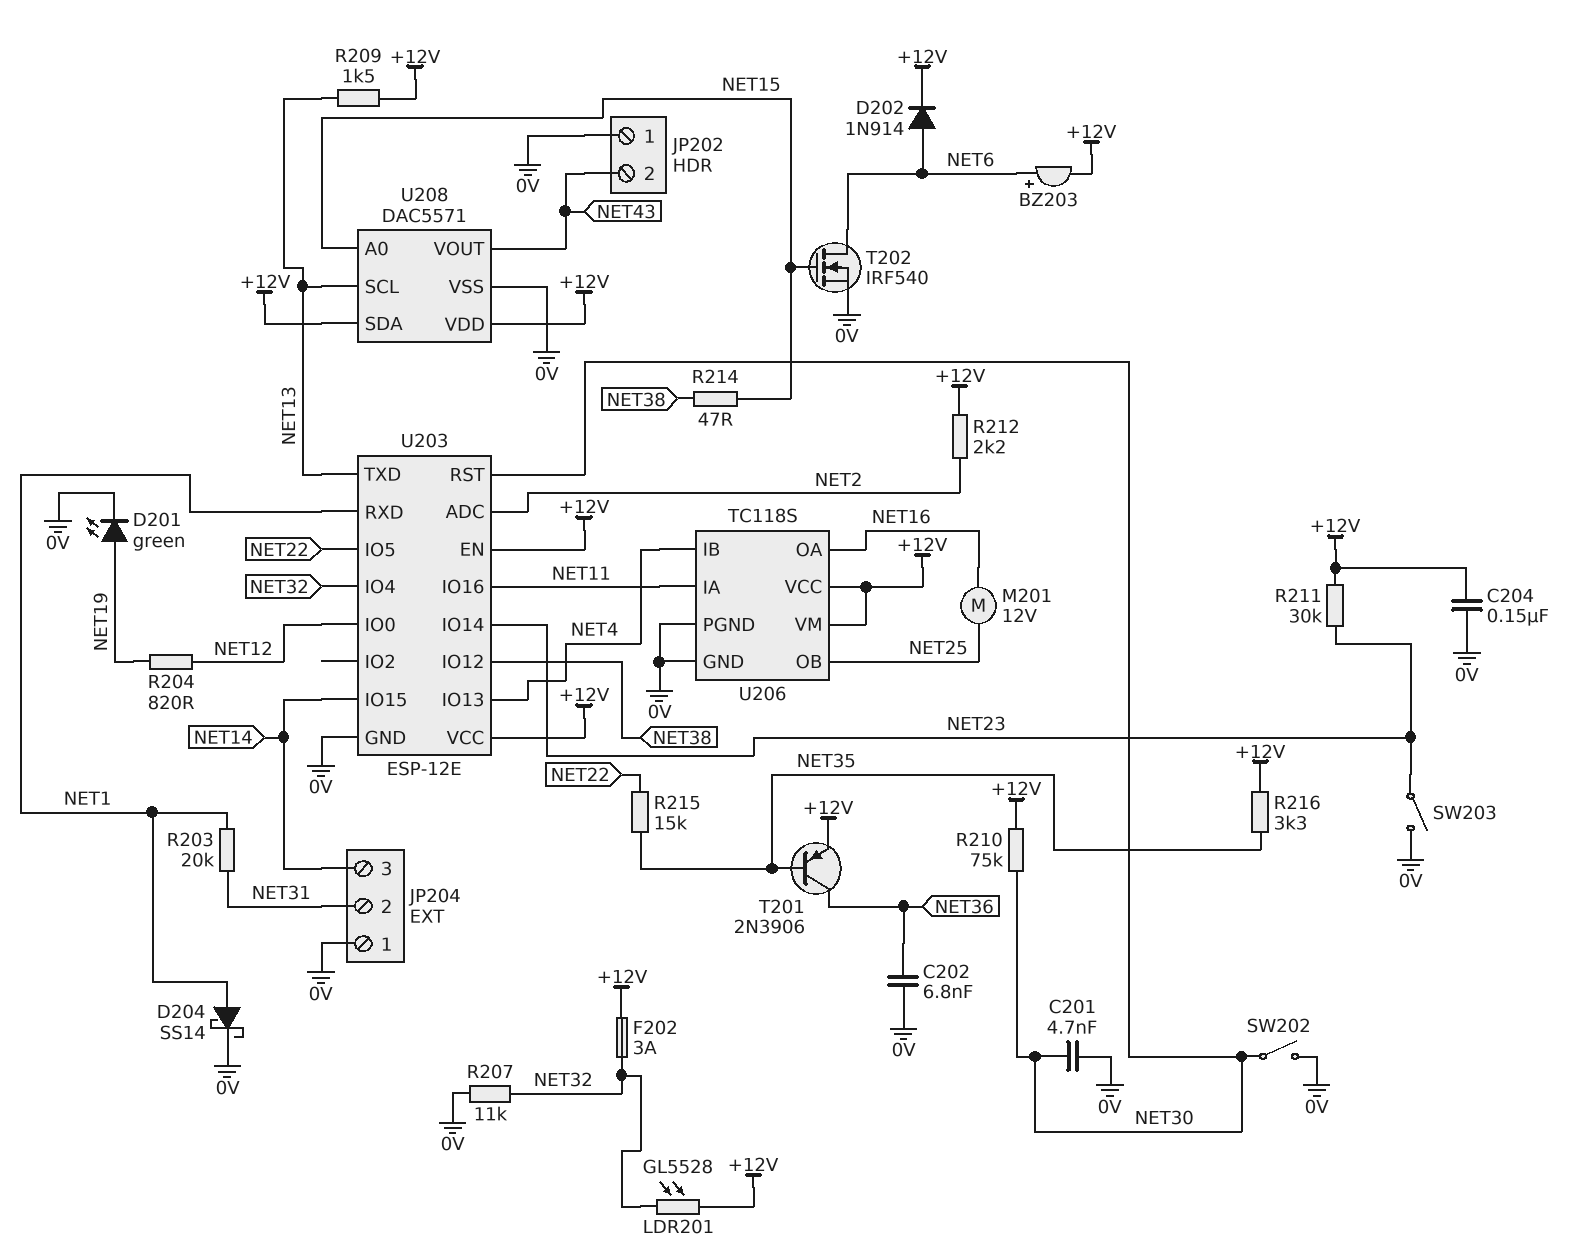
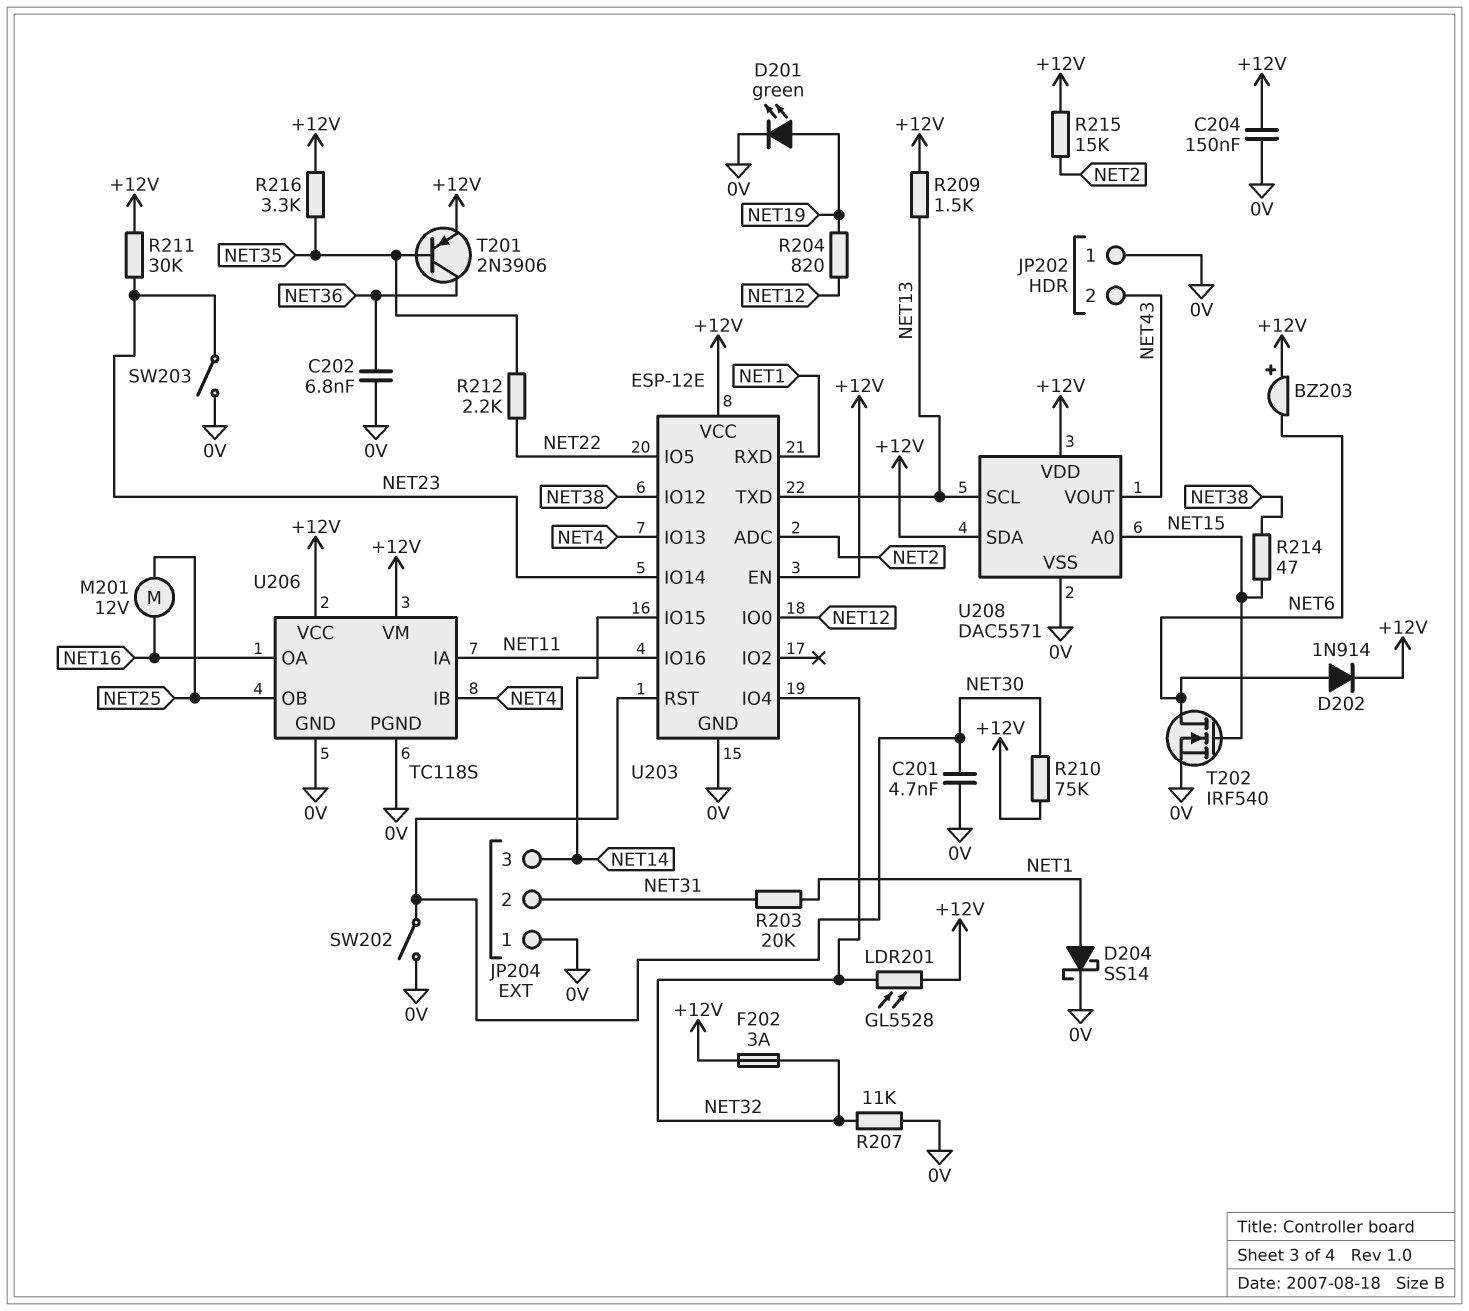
BZ203: buzzer (plus NET6, minus +12V) -> buzzer (plus +12V, minus NET6)
R212: 2.2k (+12V, NET2) -> 2.2k (NET22, NET35)
R215: 15k (NET22, NET35) -> 15k (+12V, NET2)

